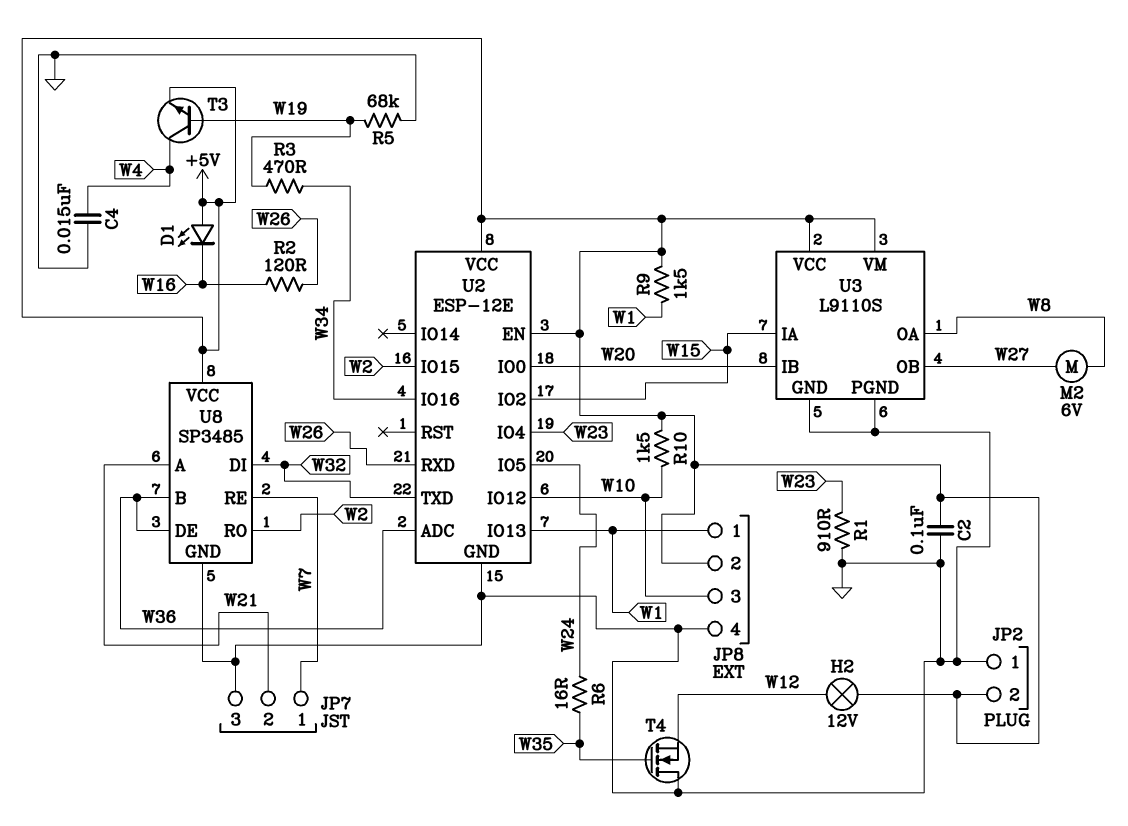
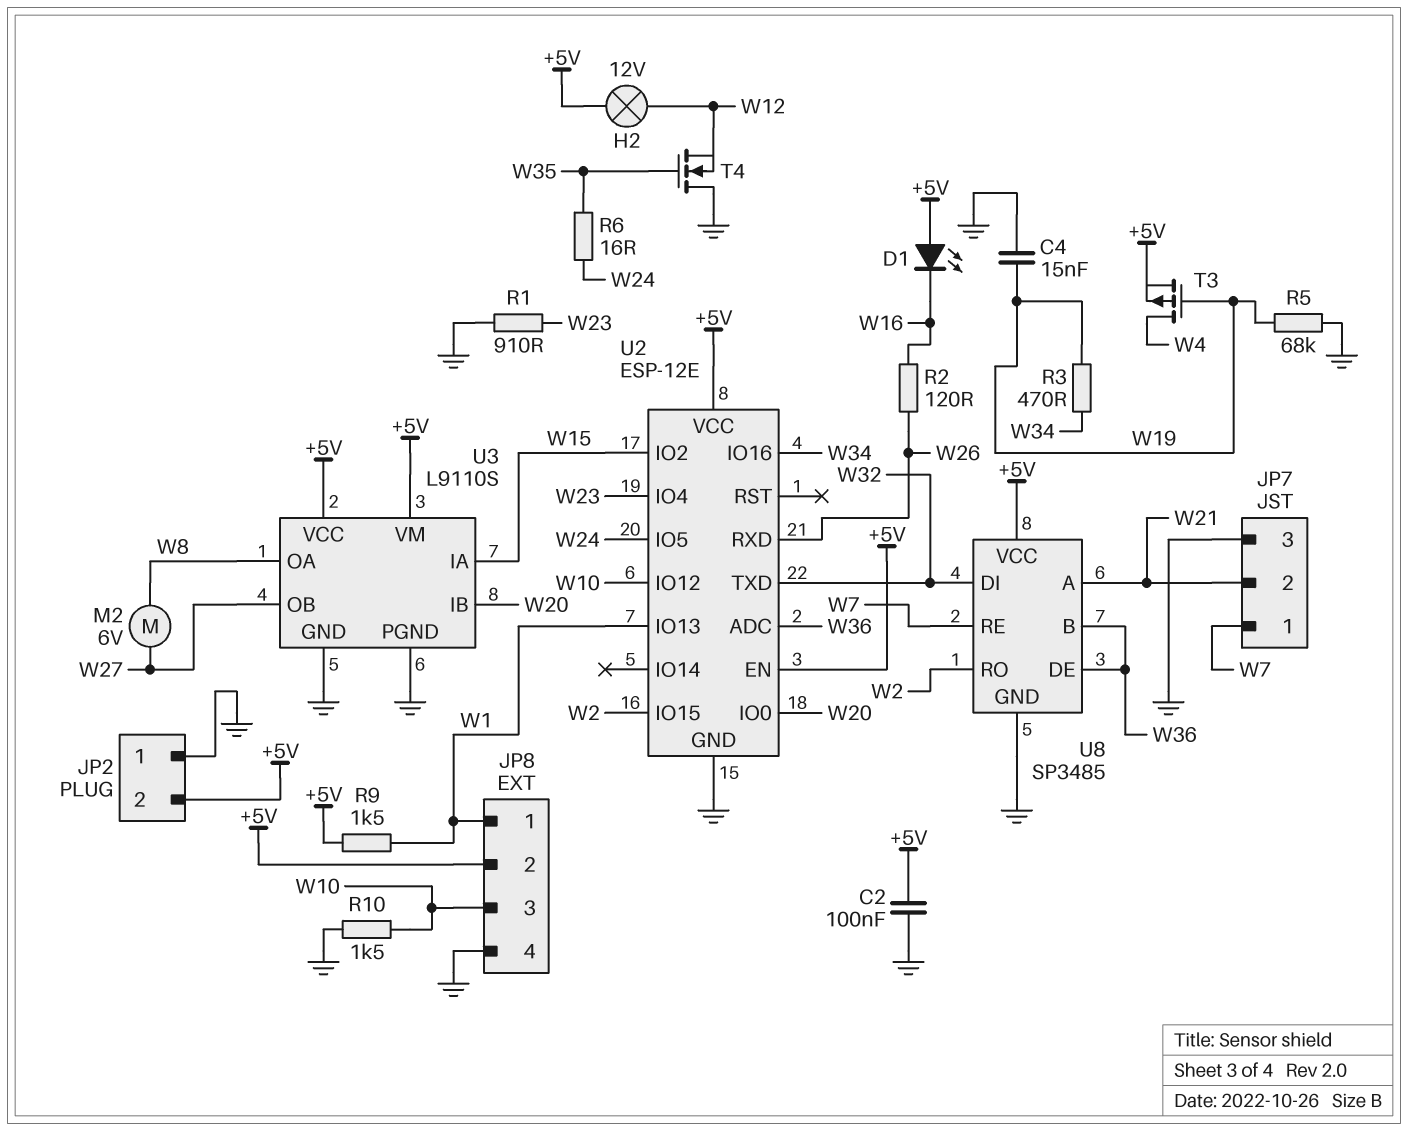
C4: 15nF (GND, W4) -> 15nF (GND, W19)
R10: 1.5k (+5V, W10) -> 1.5k (GND, W10)
T3: NPN (B W19, C W4, E +5V) -> PMOS (G W19, D W4, S +5V)

